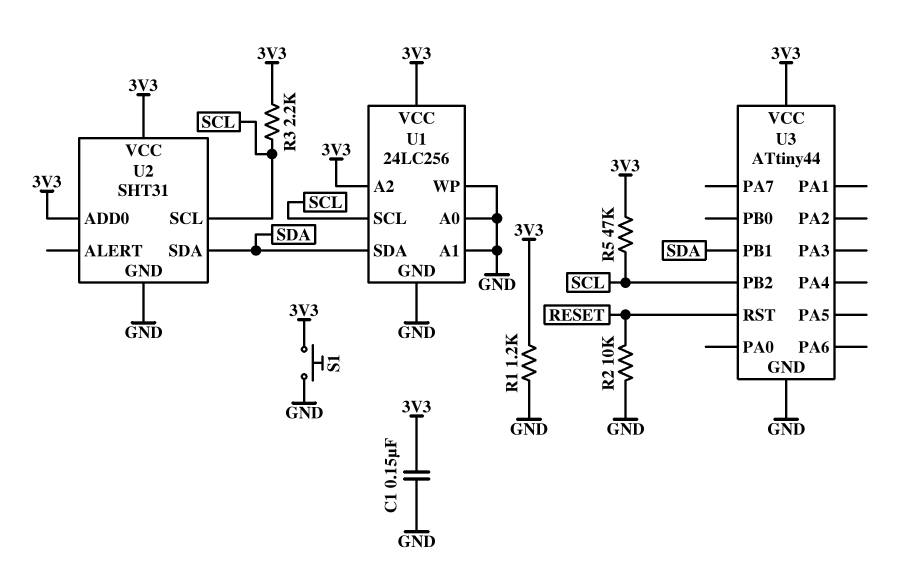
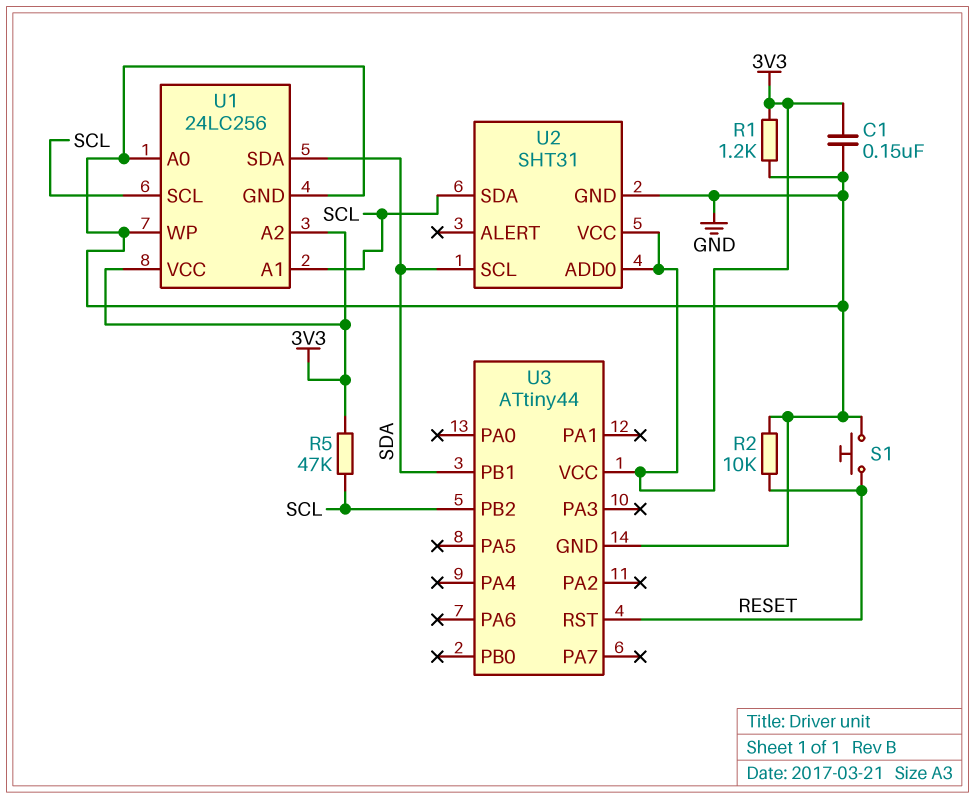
R3: 2.2k (3V3, SCL) -> none
S1: button (3V3, GND) -> button (GND, RESET)
U1 pin A1: GND -> SCL
U2 pin SCL: SCL -> SDA
U2 pin SDA: SDA -> SCL

